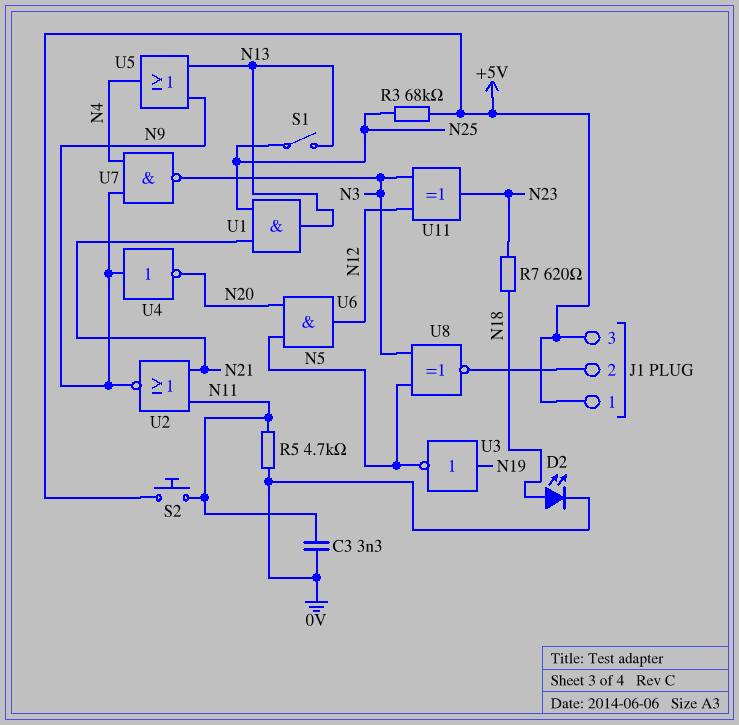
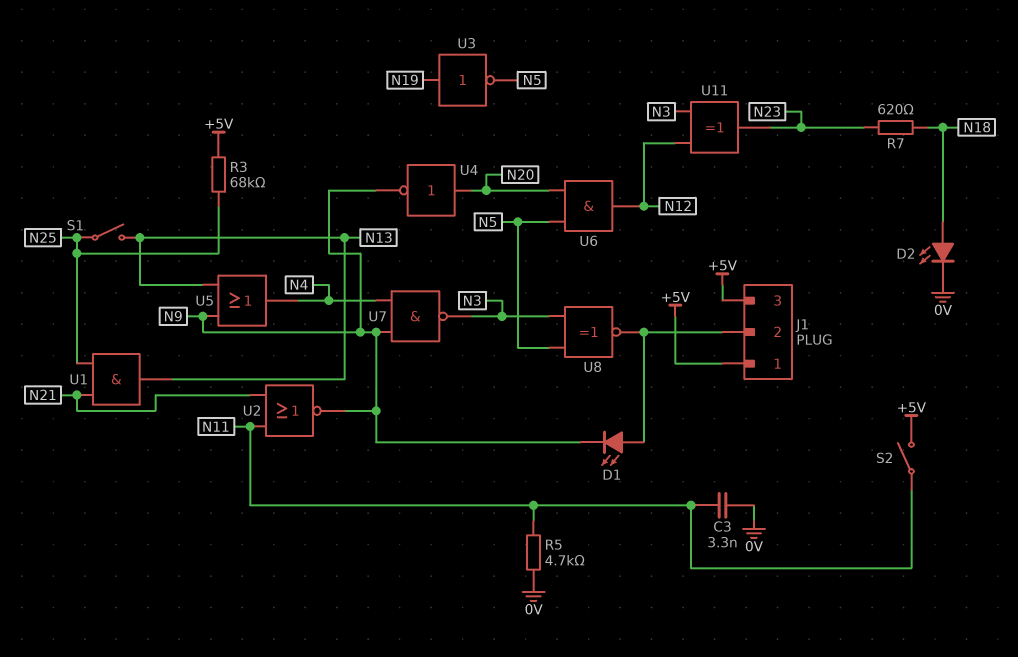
D1: none -> LED (A J1/2, K N9)
S2: button (+5V, N11) -> switch (+5V, N11)
U4: NOT (in N9, out N20) -> NOT (in N20, out N9)

